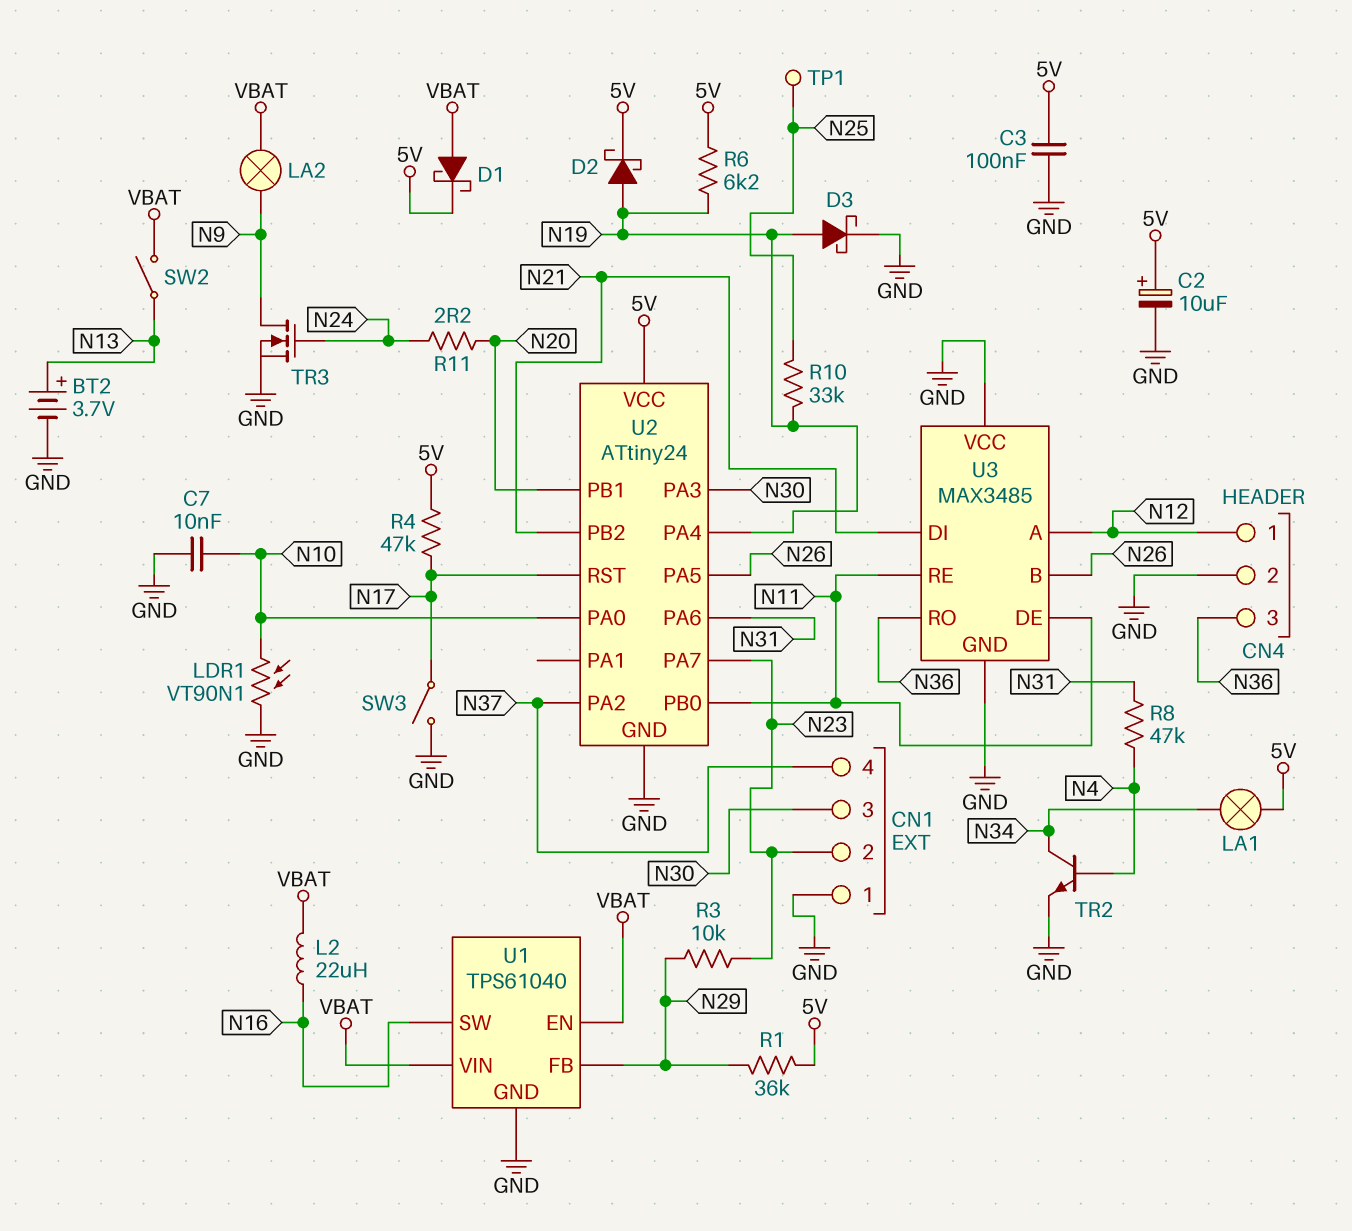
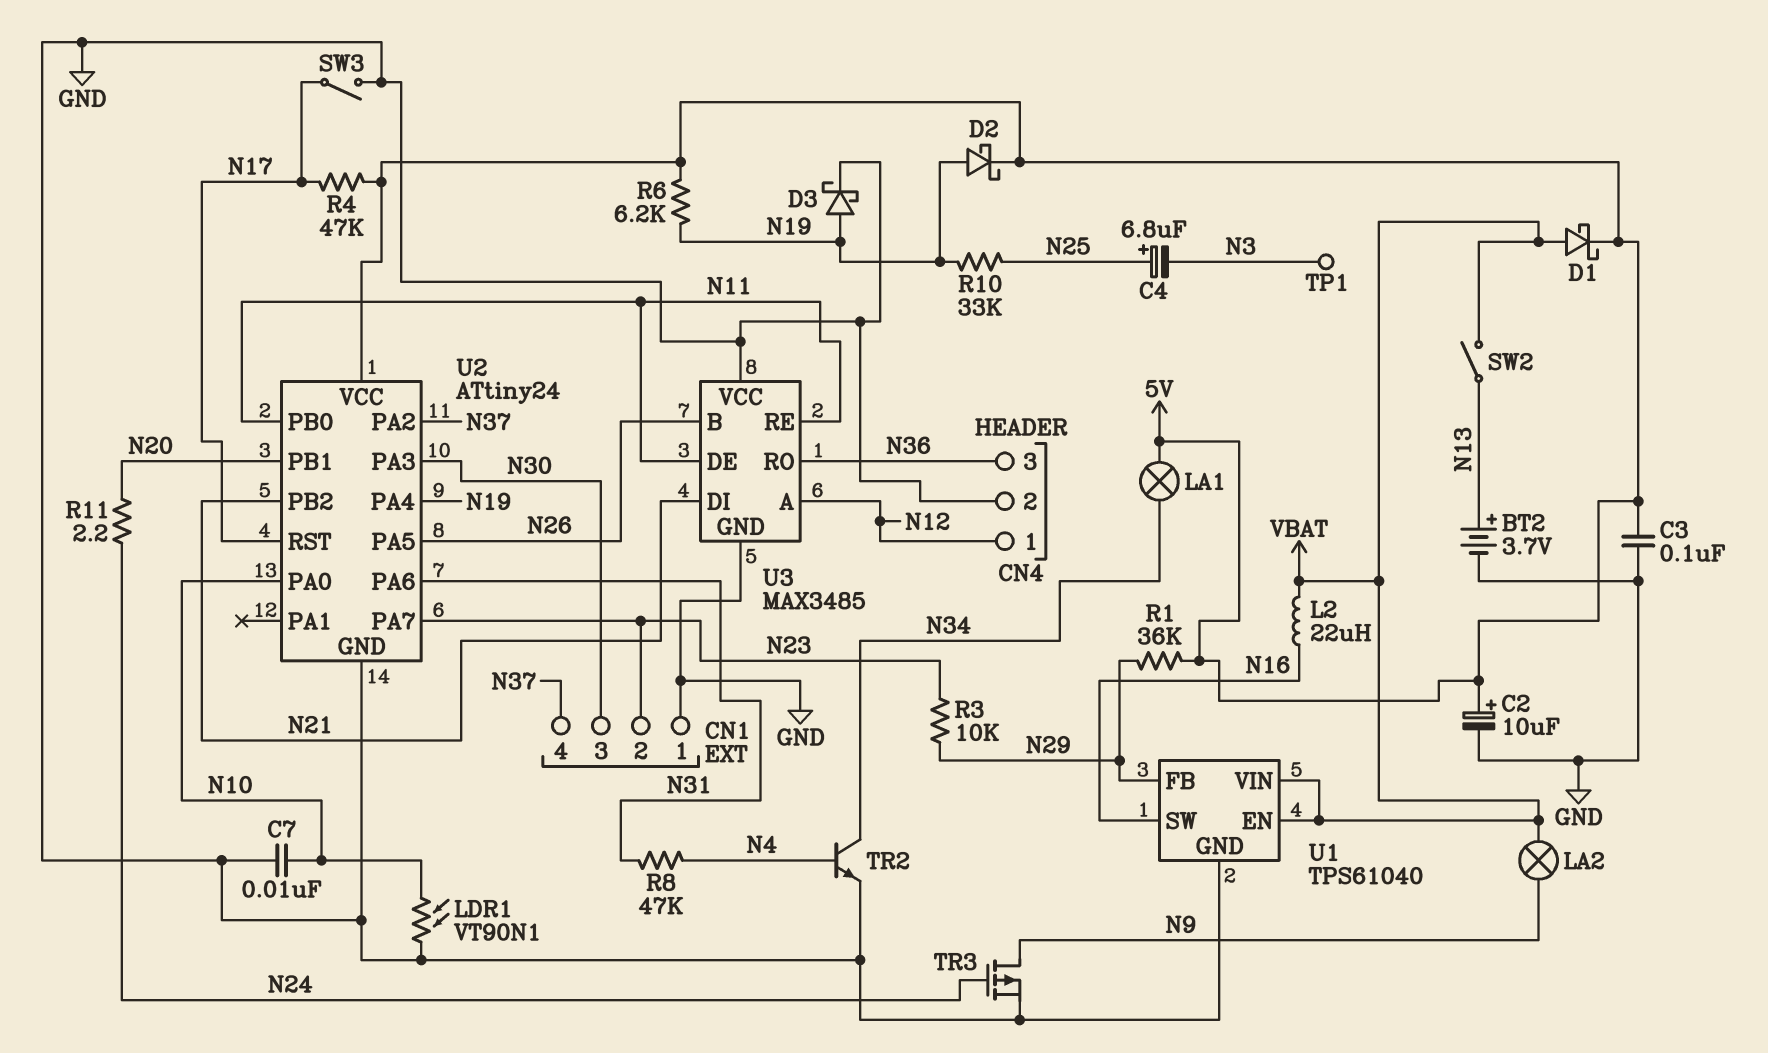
C4: none -> 6.8uF (plus N25, minus N3)
TP1: test point (N25) -> test point (N3)
TR3: NMOS (G N24, D N9, S GND) -> PMOS (G N24, D N9, S GND)

